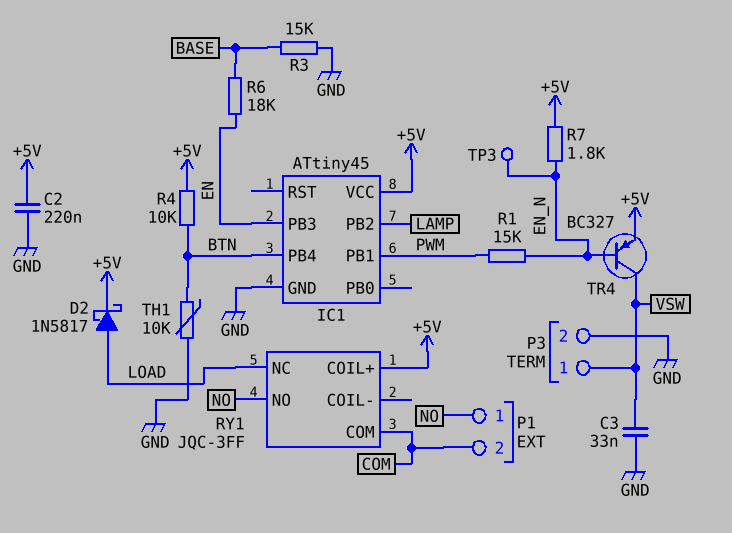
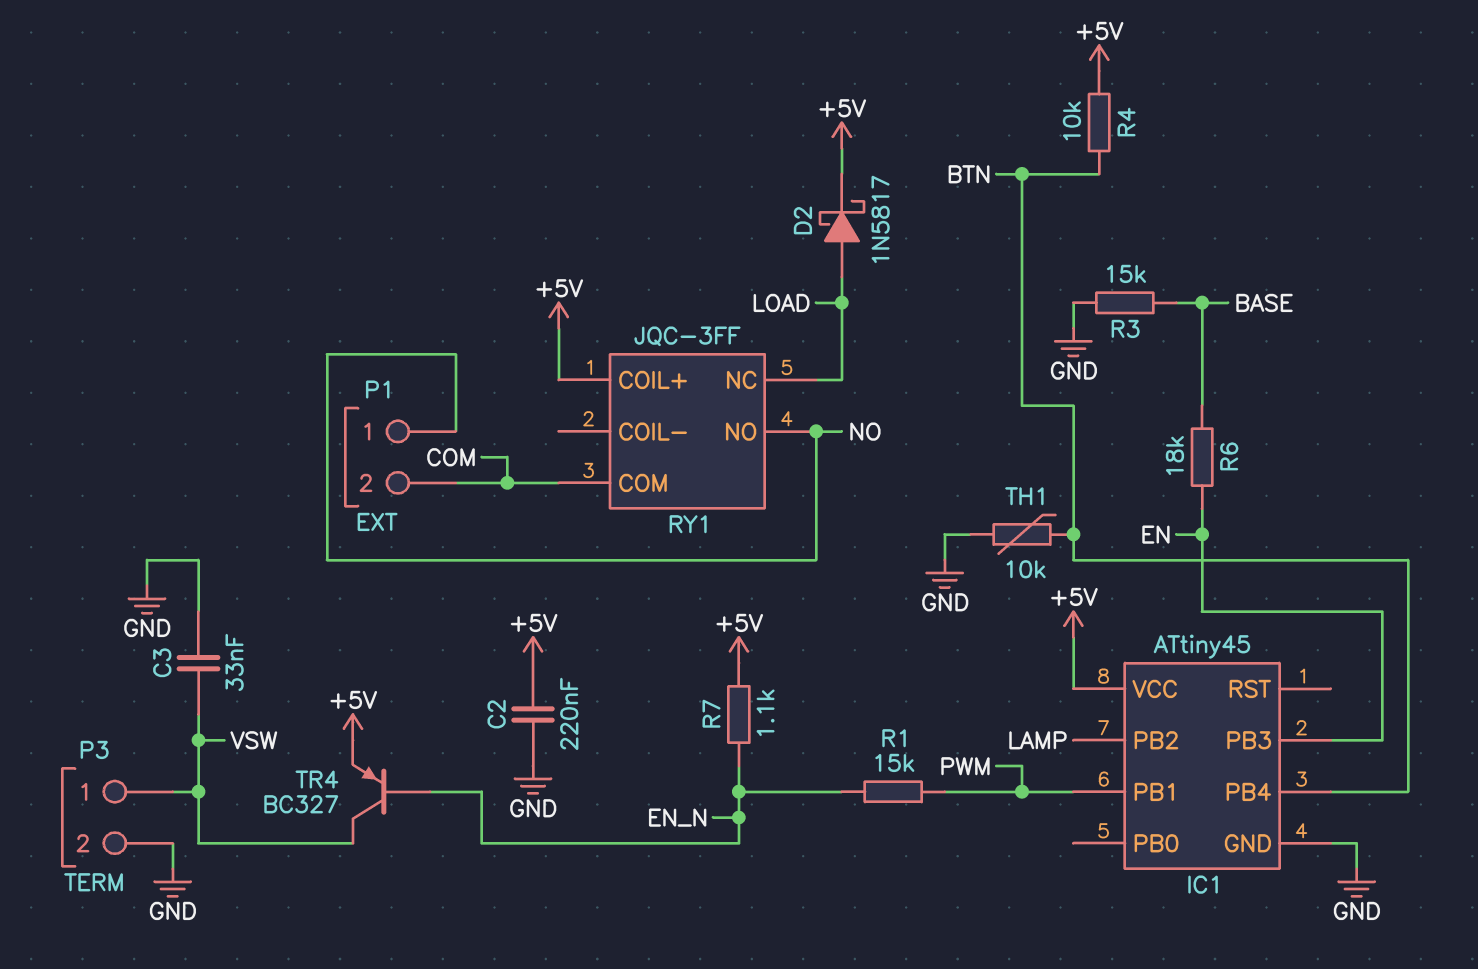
R7: 1.8k (+5V, EN_N) -> 1.1k (+5V, EN_N)
TP3: test point (EN_N) -> none

